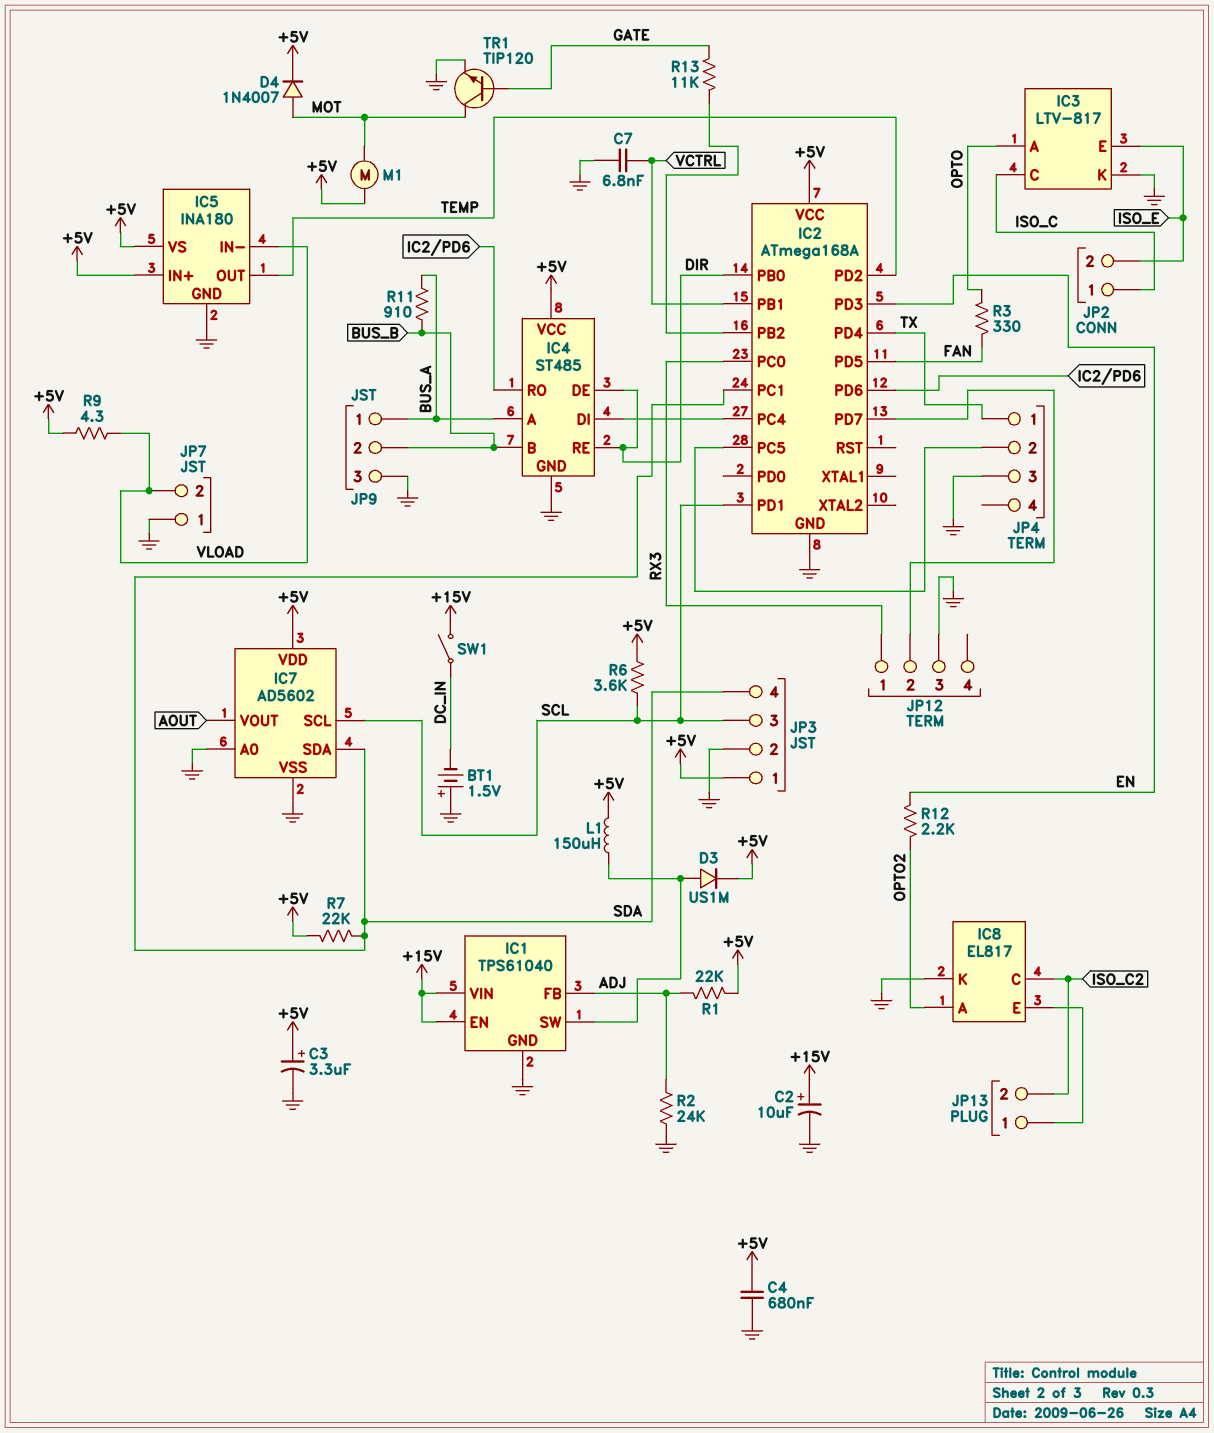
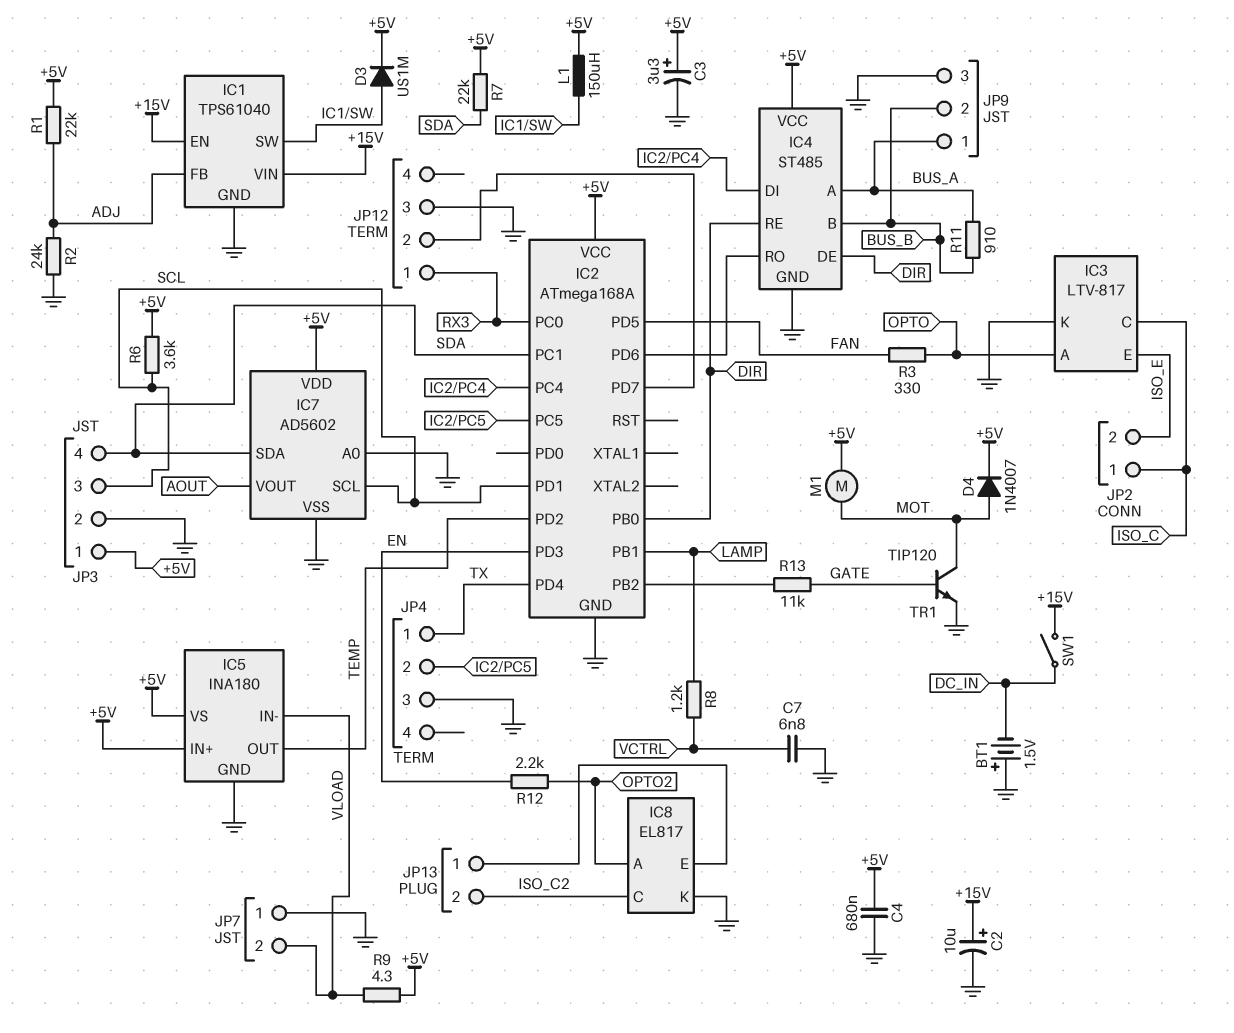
IC2 pin PB1: VCTRL -> LAMP
R8: none -> 1.2k (LAMP, VCTRL)

